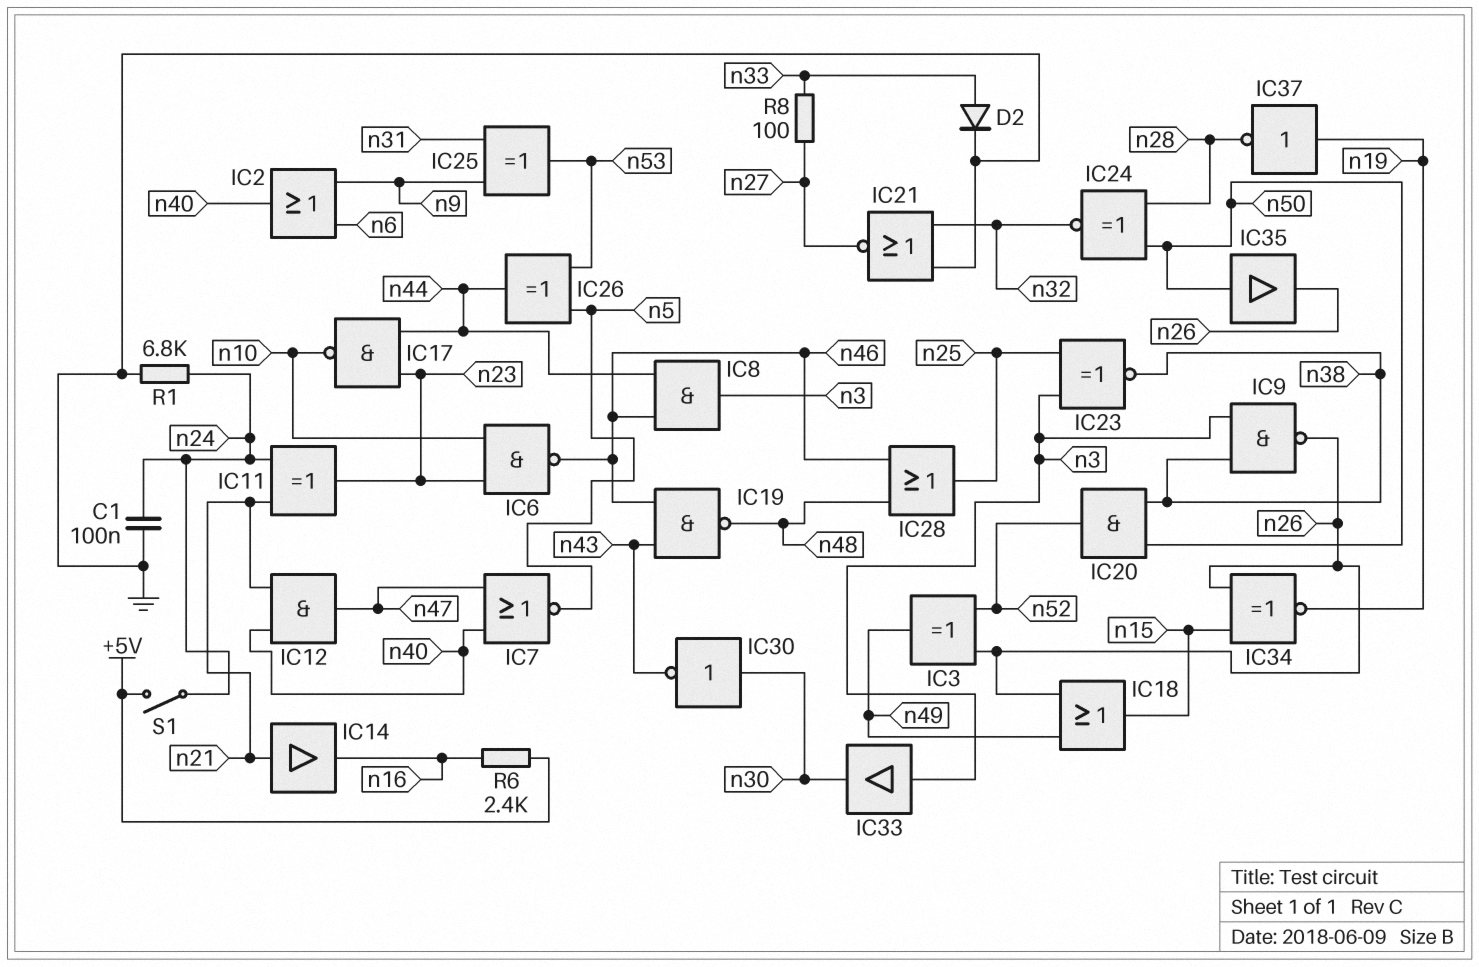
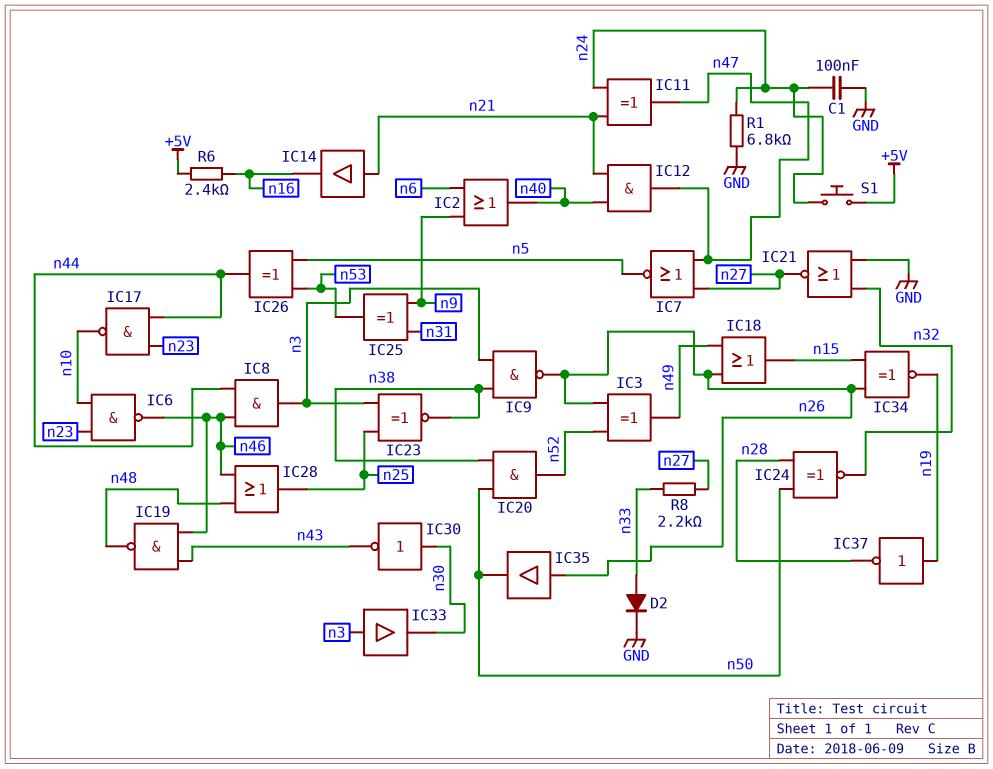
IC7: NOR (in n40, in n47, out n5) -> NOR (in n27, in n47, out n5)
IC11: XOR (in n21, in n24, out n23) -> XOR (in n21, in n24, out n47)
IC35: buffer (in n50, out n26) -> buffer (in n26, out n50)
R8: 100 (n27, n33) -> 2.2k (n27, n33)
S1: switch (+5V, n24) -> button (+5V, n24)

